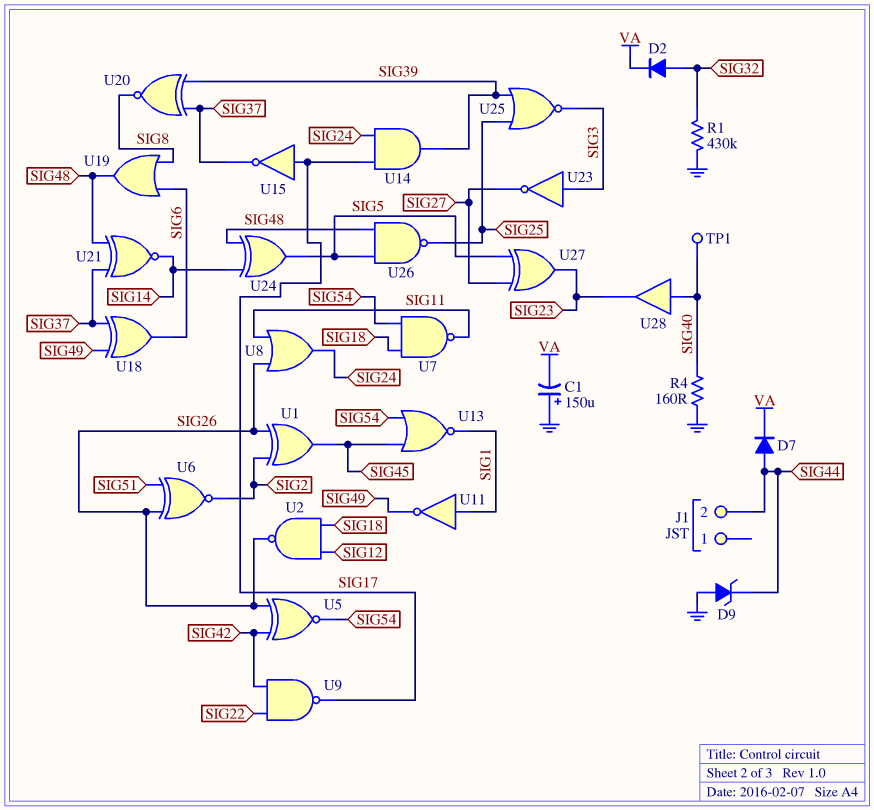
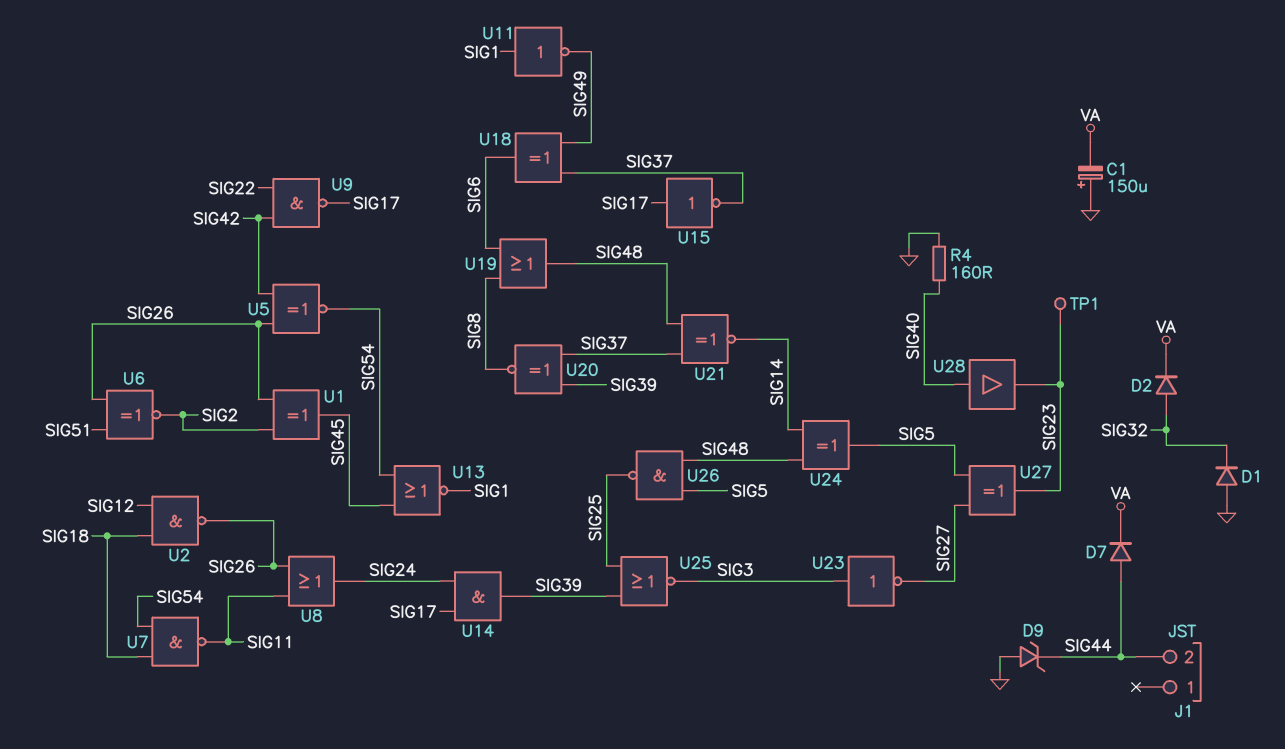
D1: none -> diode (A GND, K SIG32)
R1: 430k (GND, SIG32) -> none
TP1: test point (SIG40) -> test point (SIG23)

